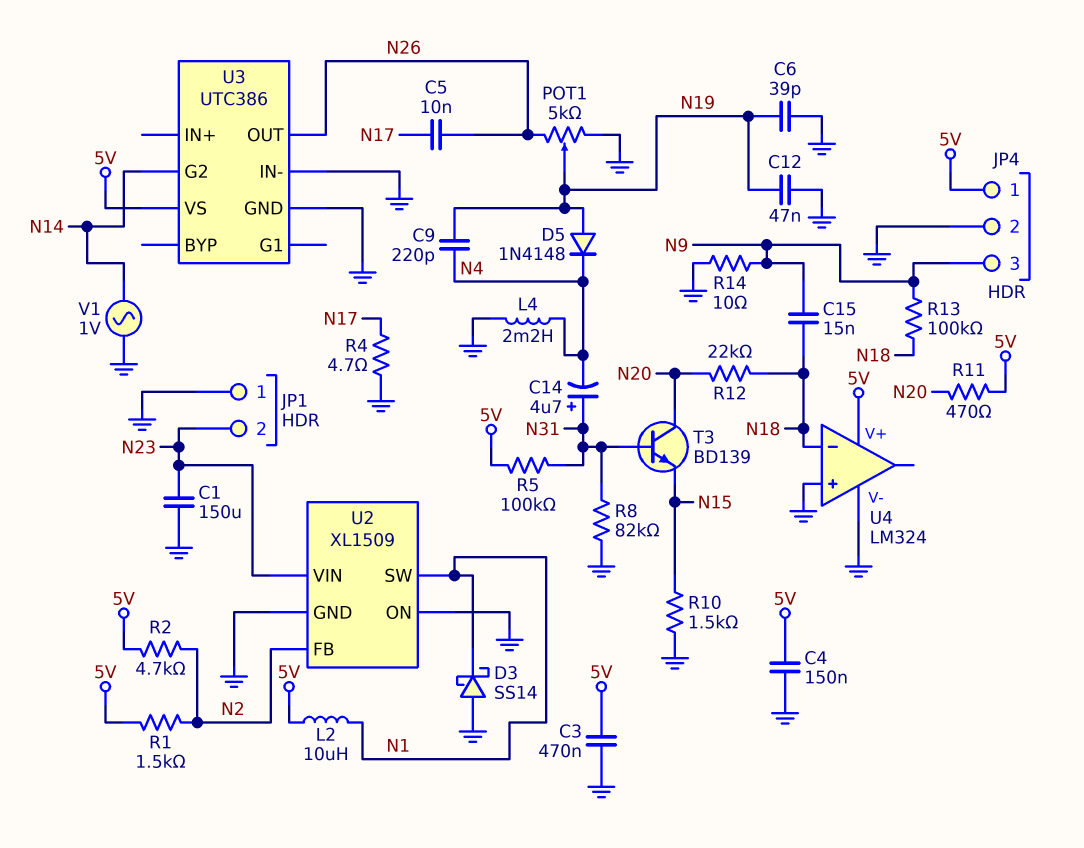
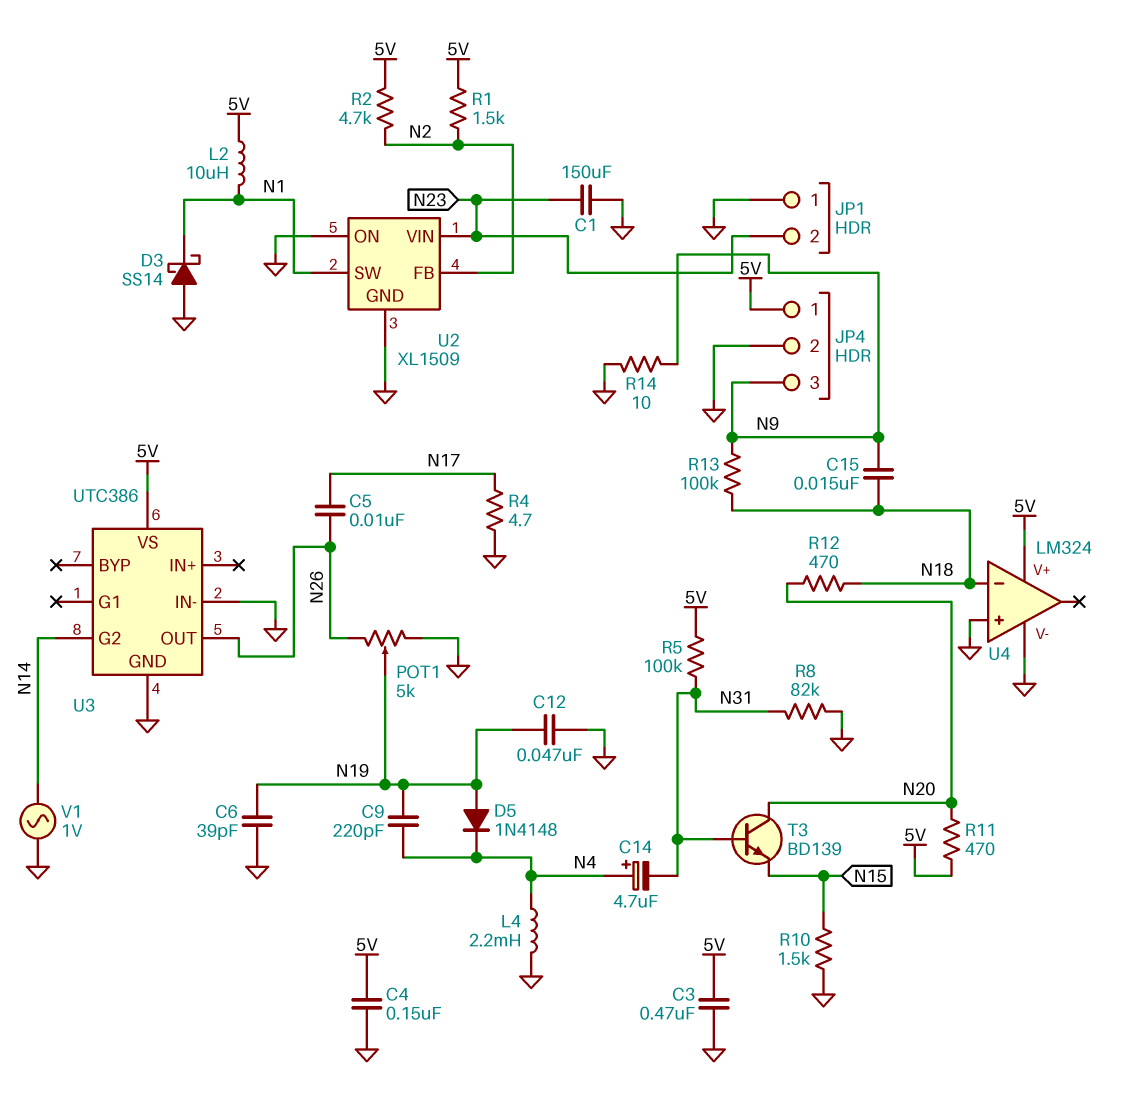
C14: 4.7uF (plus N31, minus N4) -> 4.7uF (plus N4, minus N31)
R12: 22k (N18, N20) -> 470 (N18, N20)

